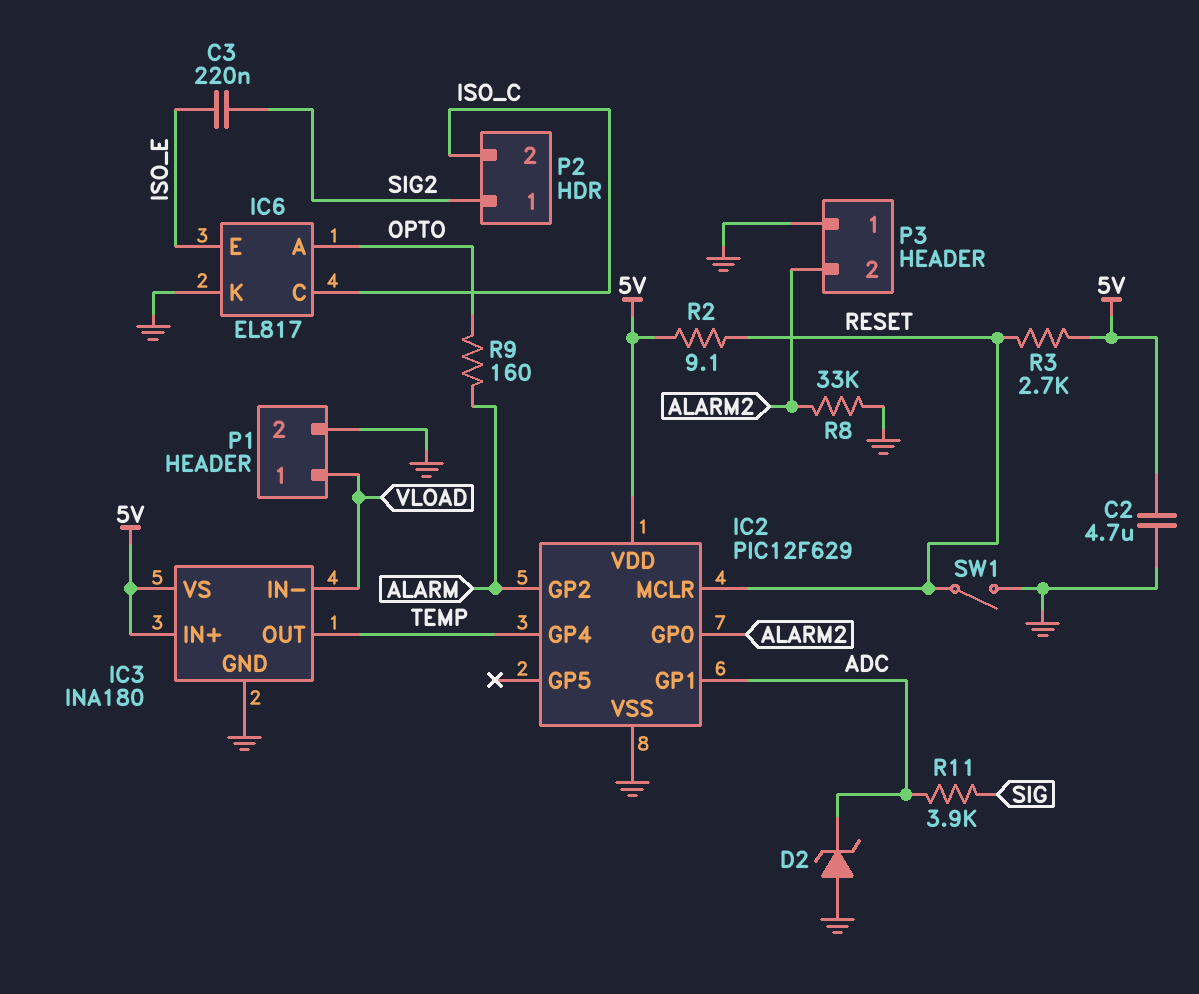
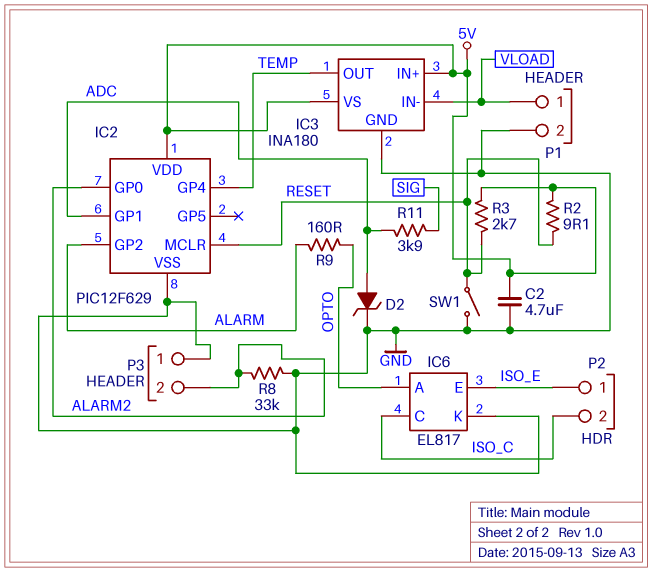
C3: 220nF (ISO_E, SIG2) -> none
D2: zener (A GND, K ADC) -> zener (A ADC, K GND)
P2 pin 1: SIG2 -> ISO_E

